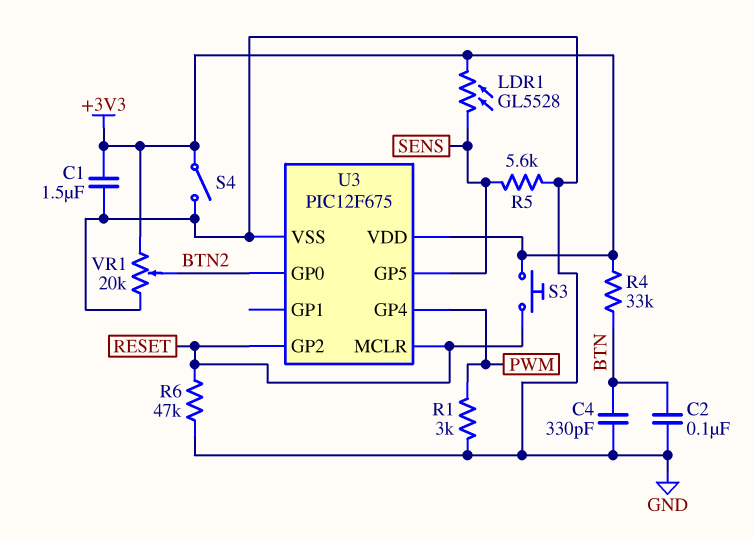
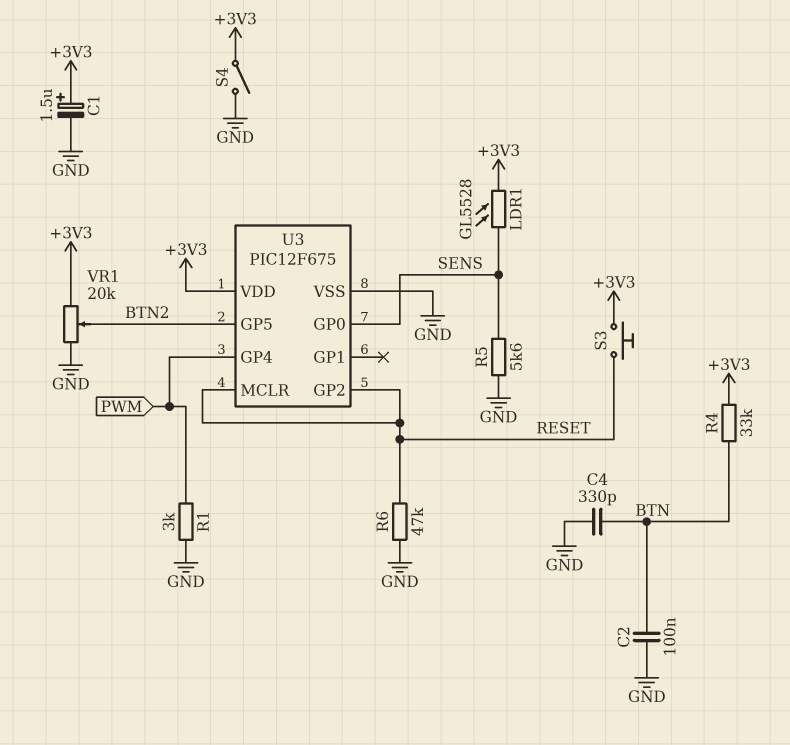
C1: 1.5uF (+3V3, GND) -> 1.5uF (plus +3V3, minus GND)
U3 pin GP0: BTN2 -> SENS
U3 pin GP5: SENS -> BTN2

